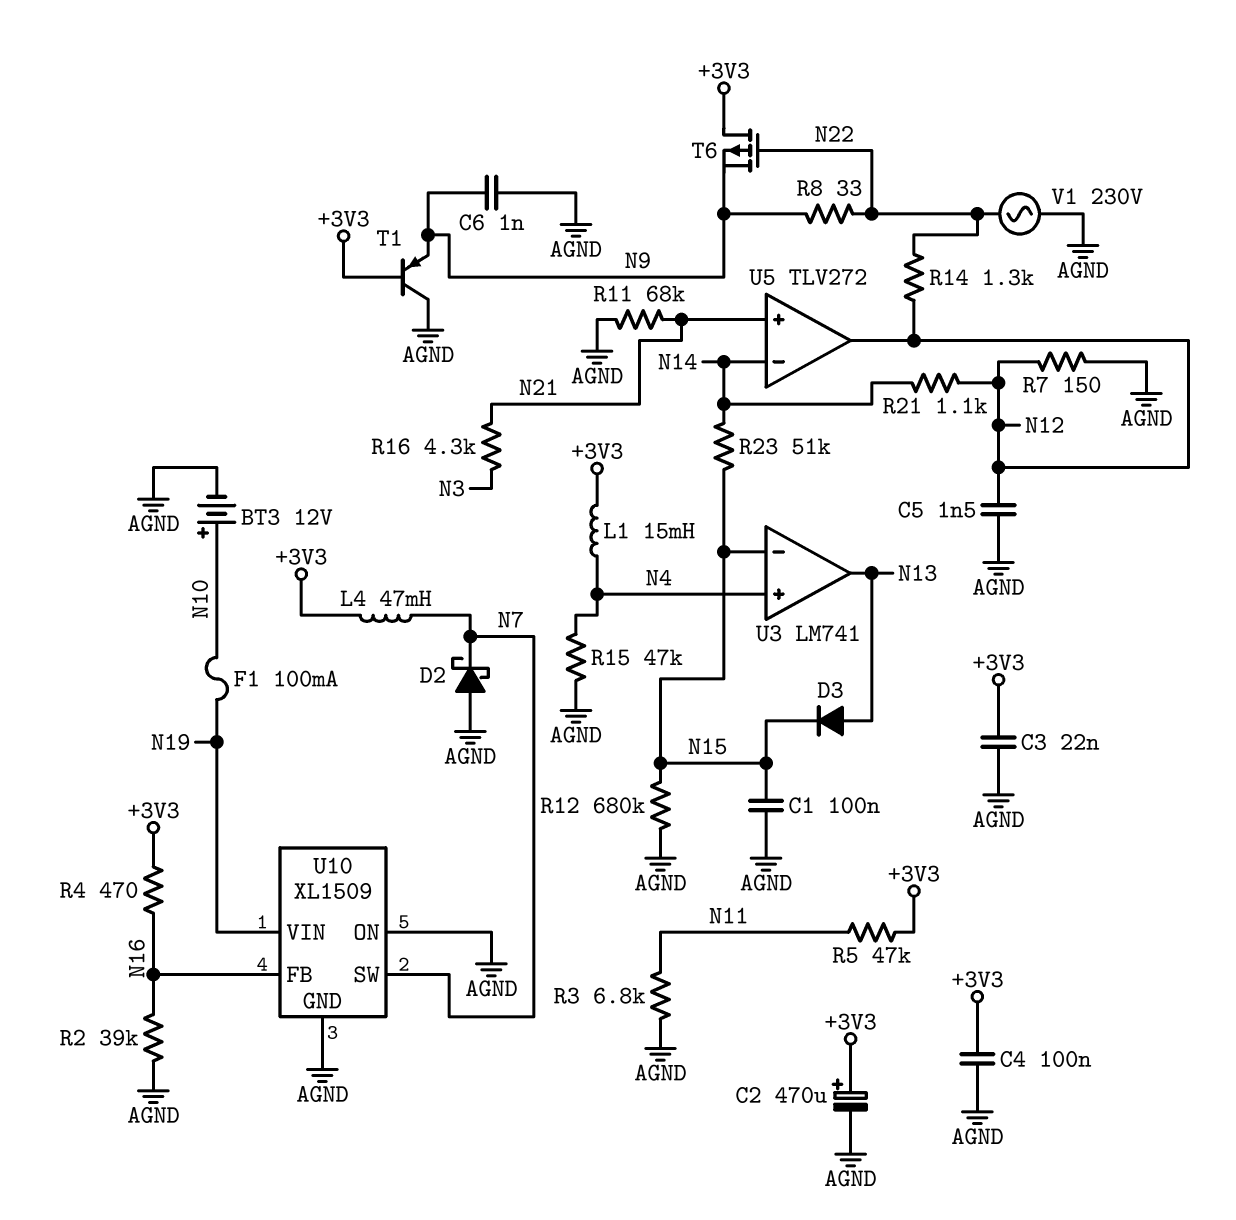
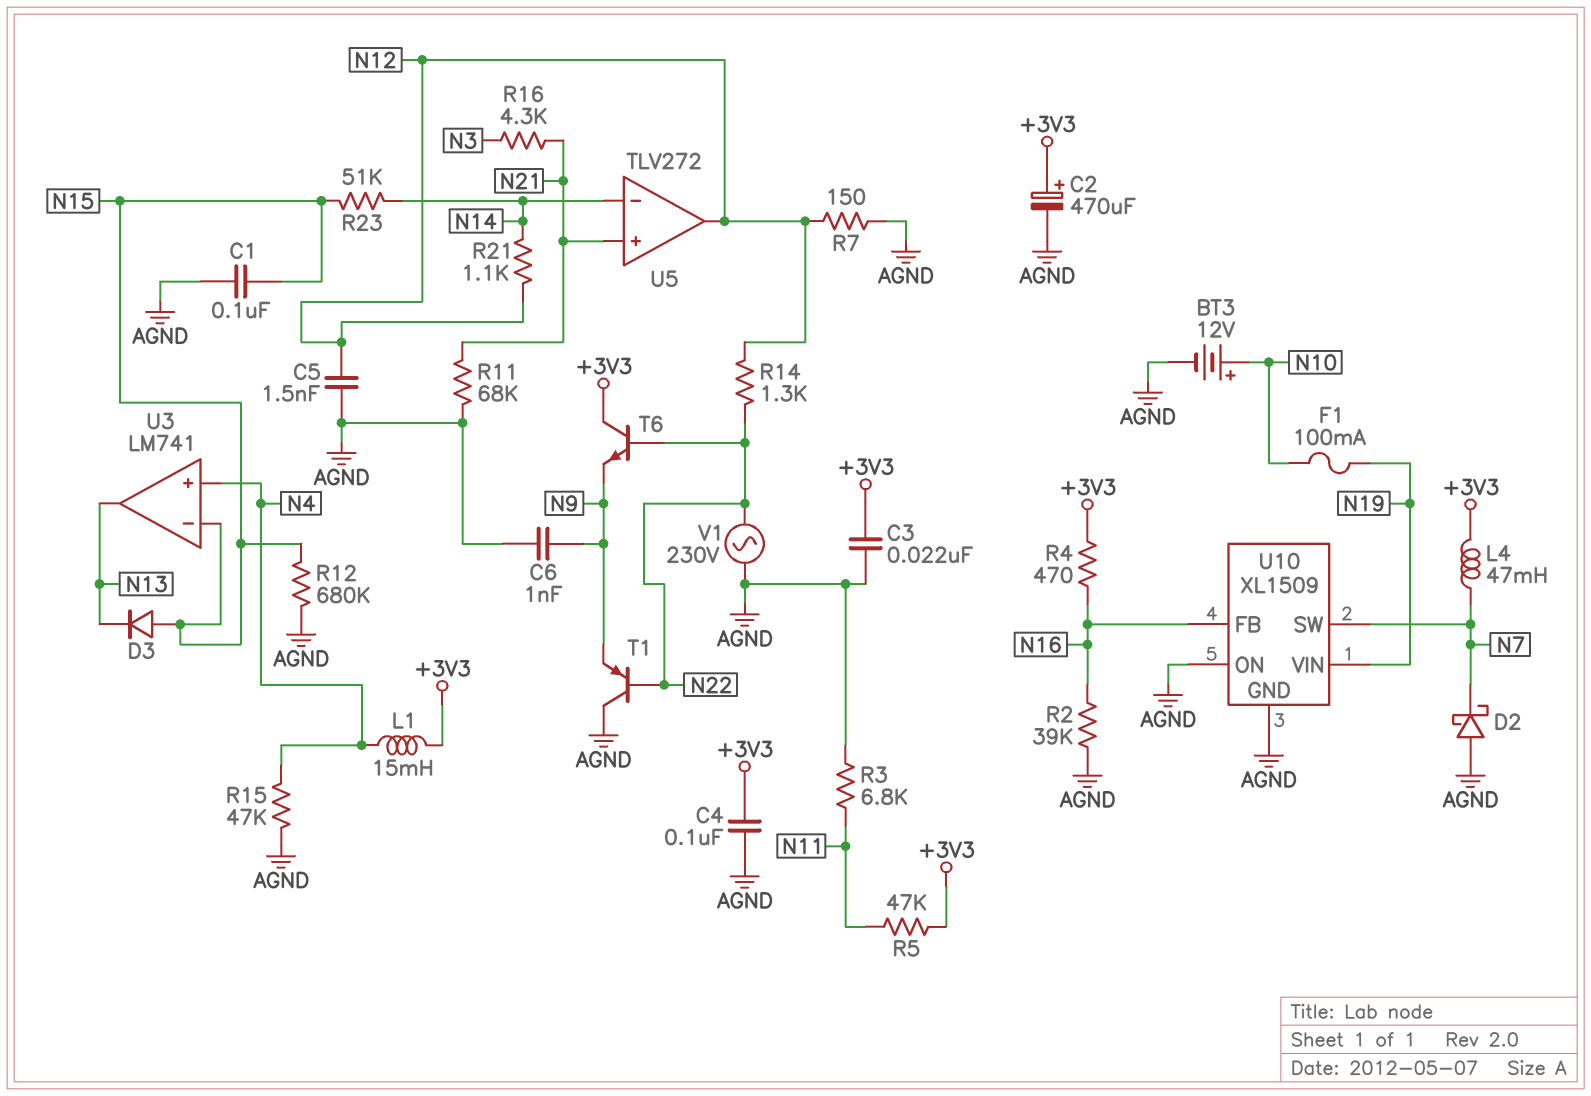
D3: diode (A N13, K N15) -> diode (A N15, K N13)
R8: 33 (N9, N22) -> none
T1: PNP (B +3V3, C AGND, E N9) -> PNP (B N22, C AGND, E N9)
T6: PMOS (G N22, D +3V3, S N9) -> NPN (B N22, C +3V3, E N9)

